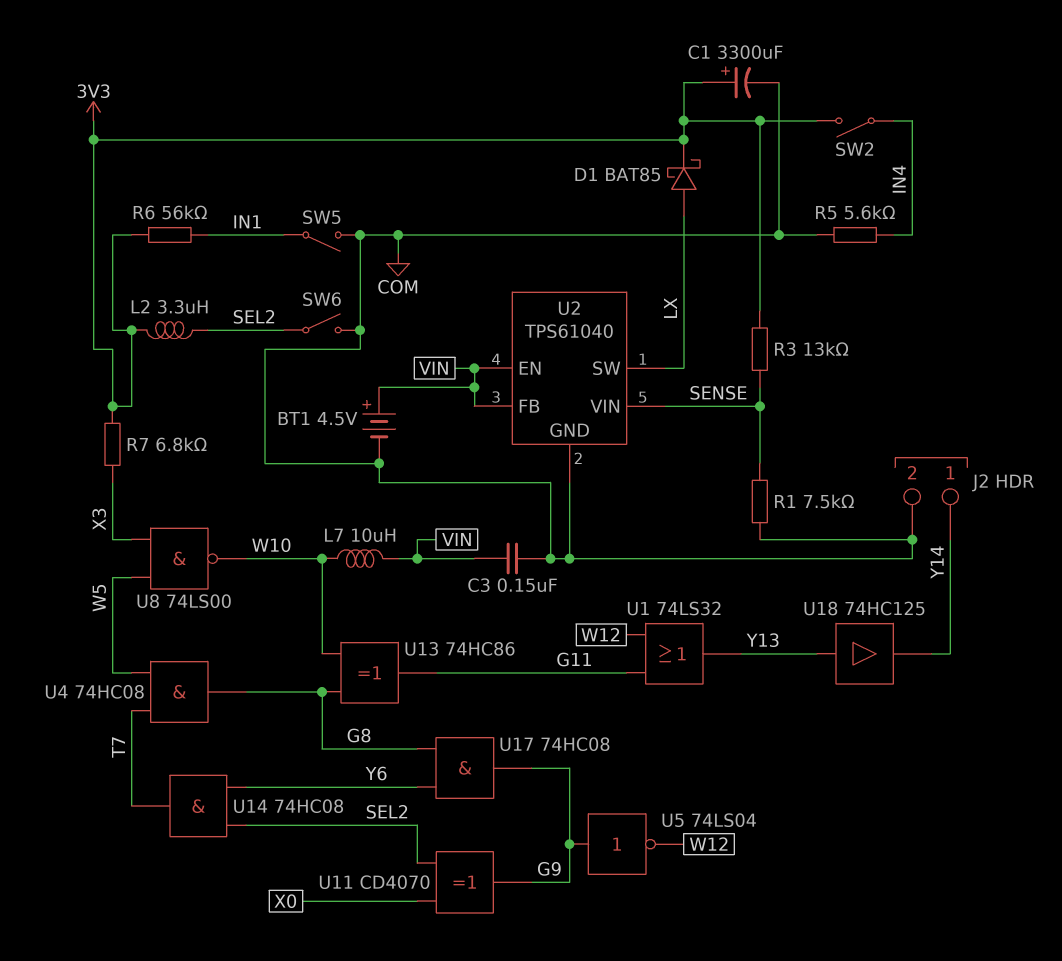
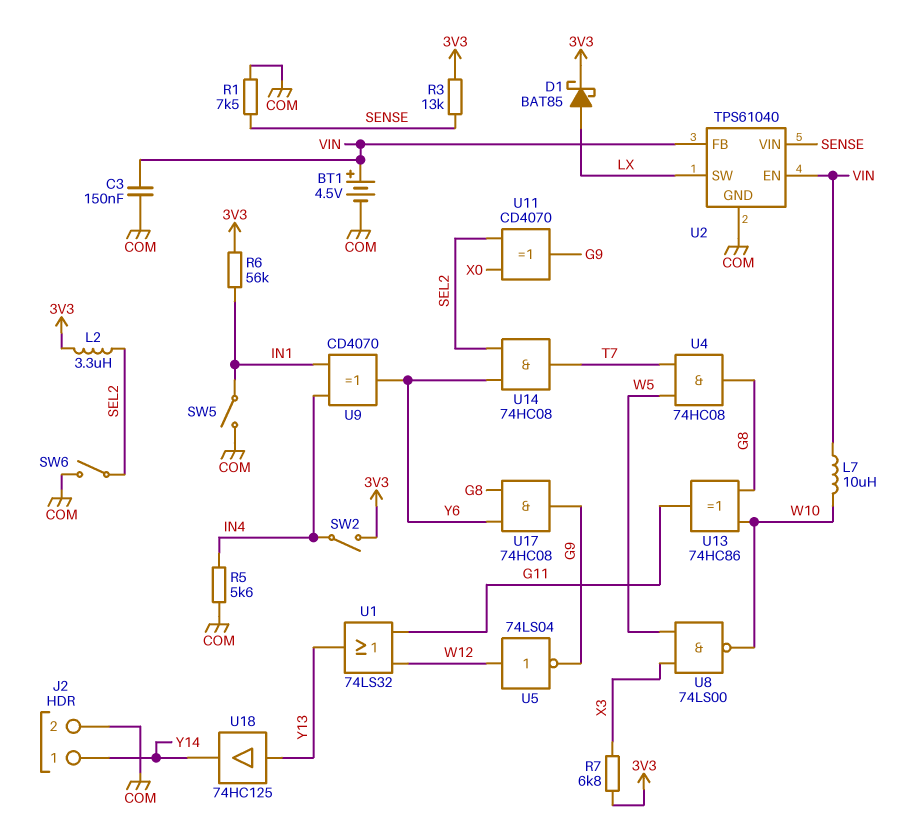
C1: 3300uF (plus 3V3, minus COM) -> none
U5: NOT 74LS04 (in G9, out W12) -> NOT 74LS04 (in W12, out G9)
U9: none -> XOR CD4070 (in IN1, in IN4, out Y6)

